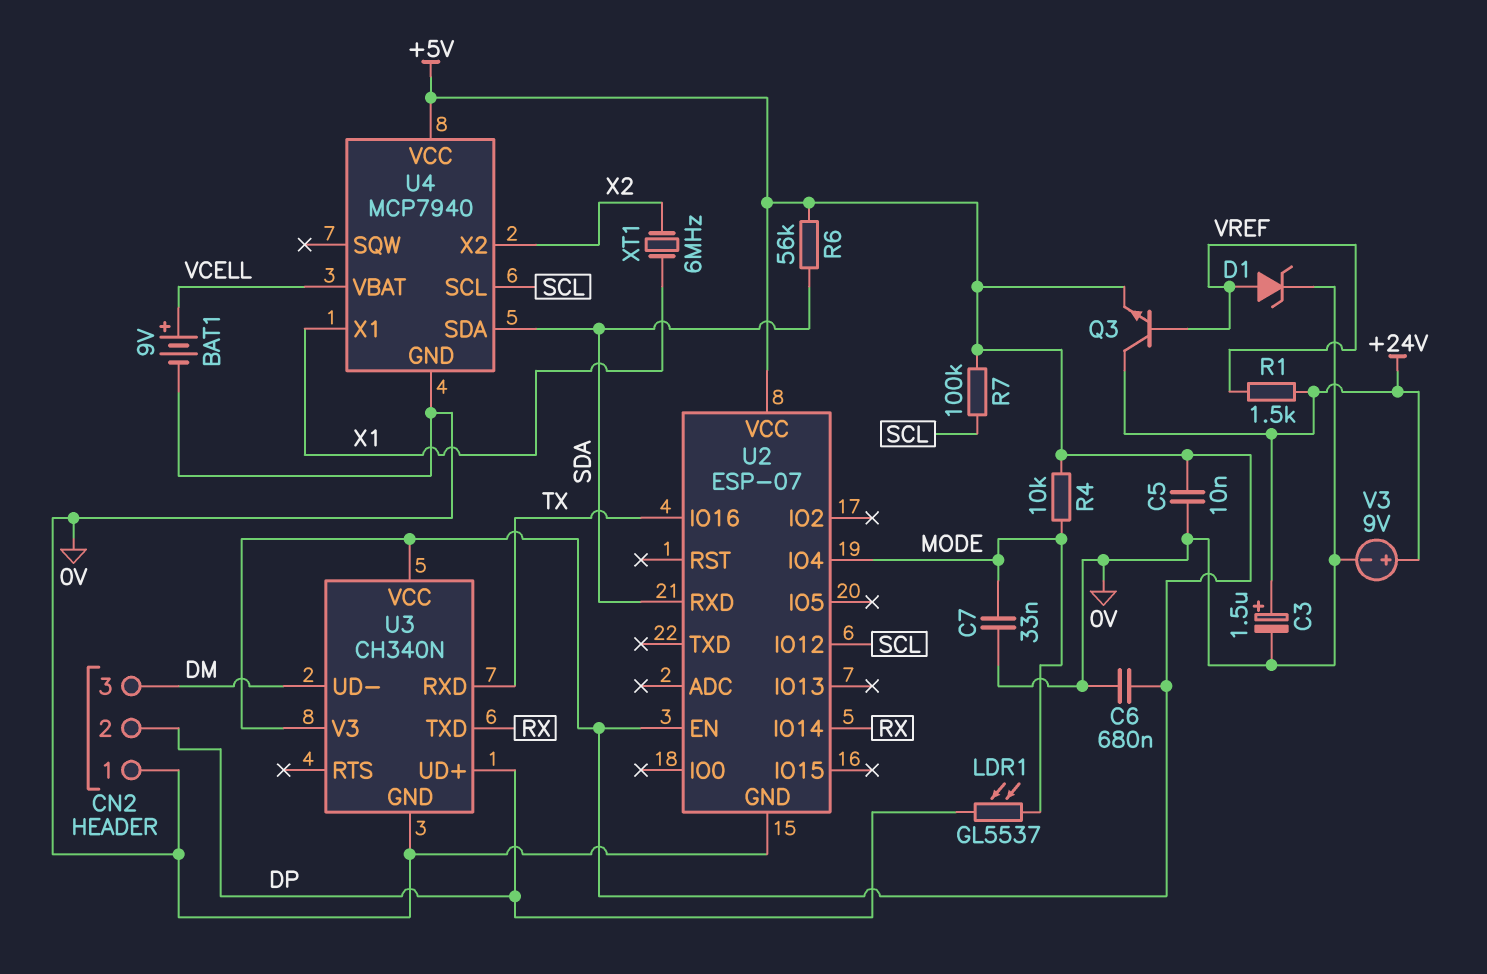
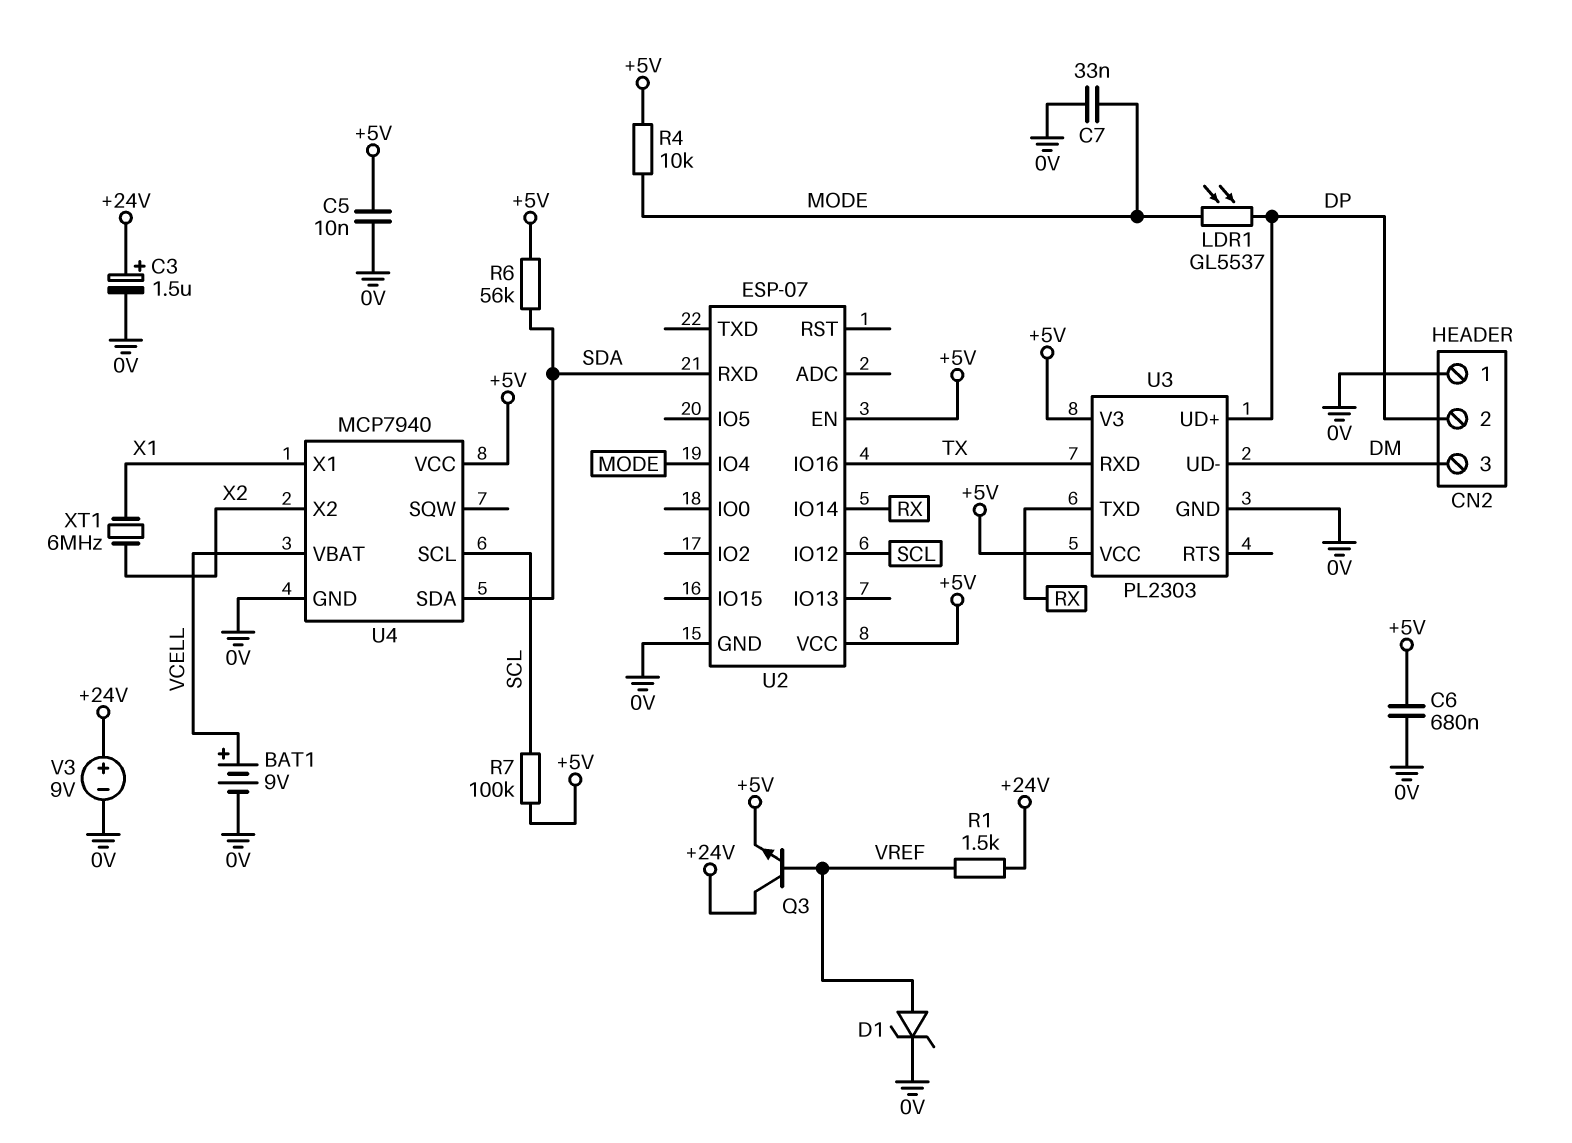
U3: CH340N -> PL2303

